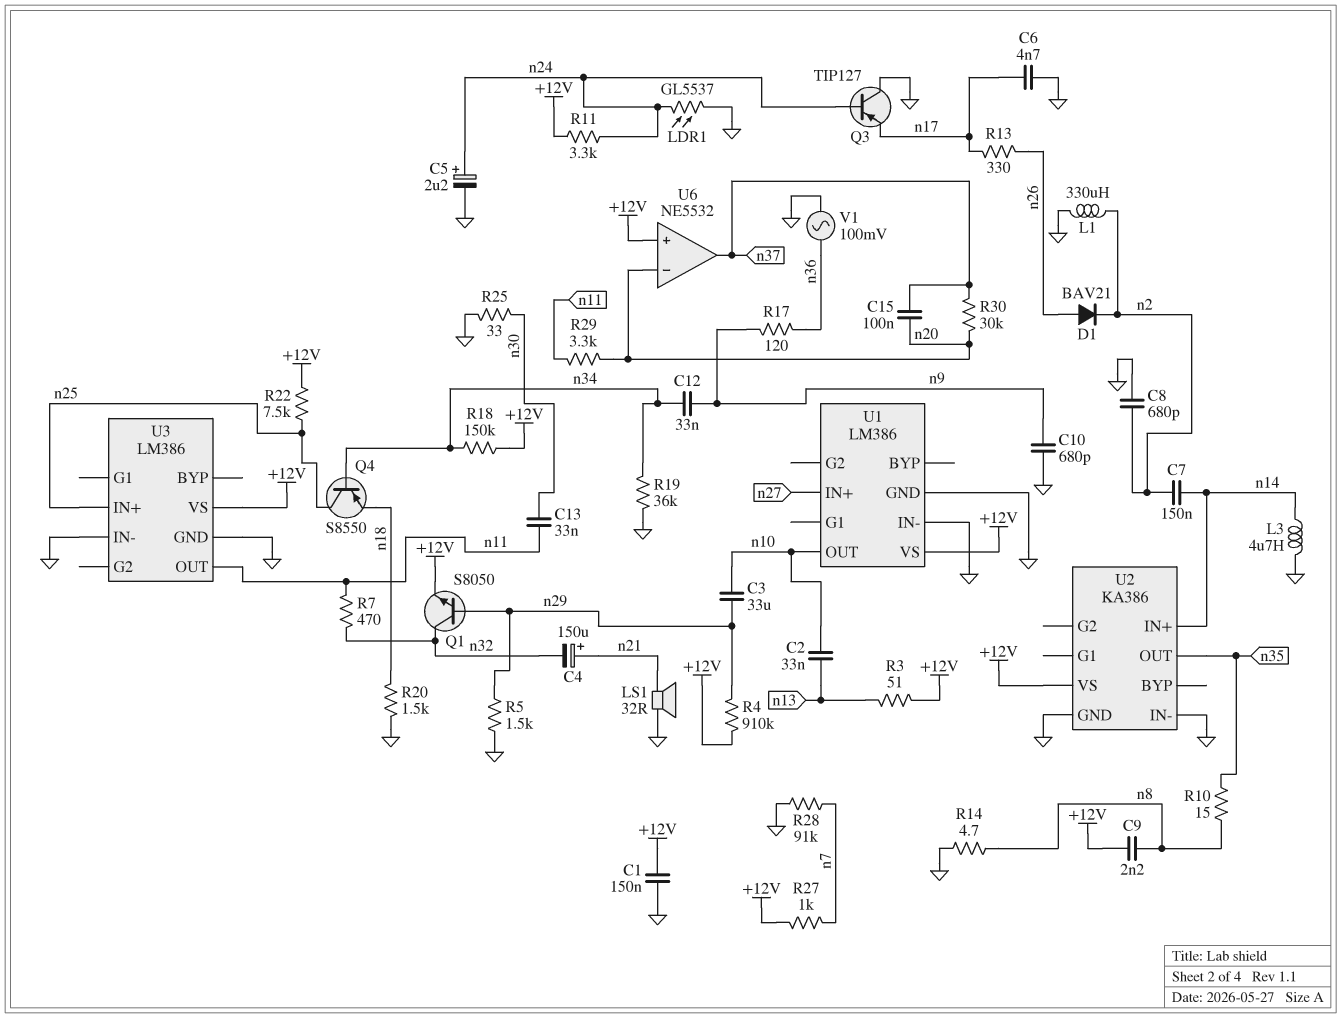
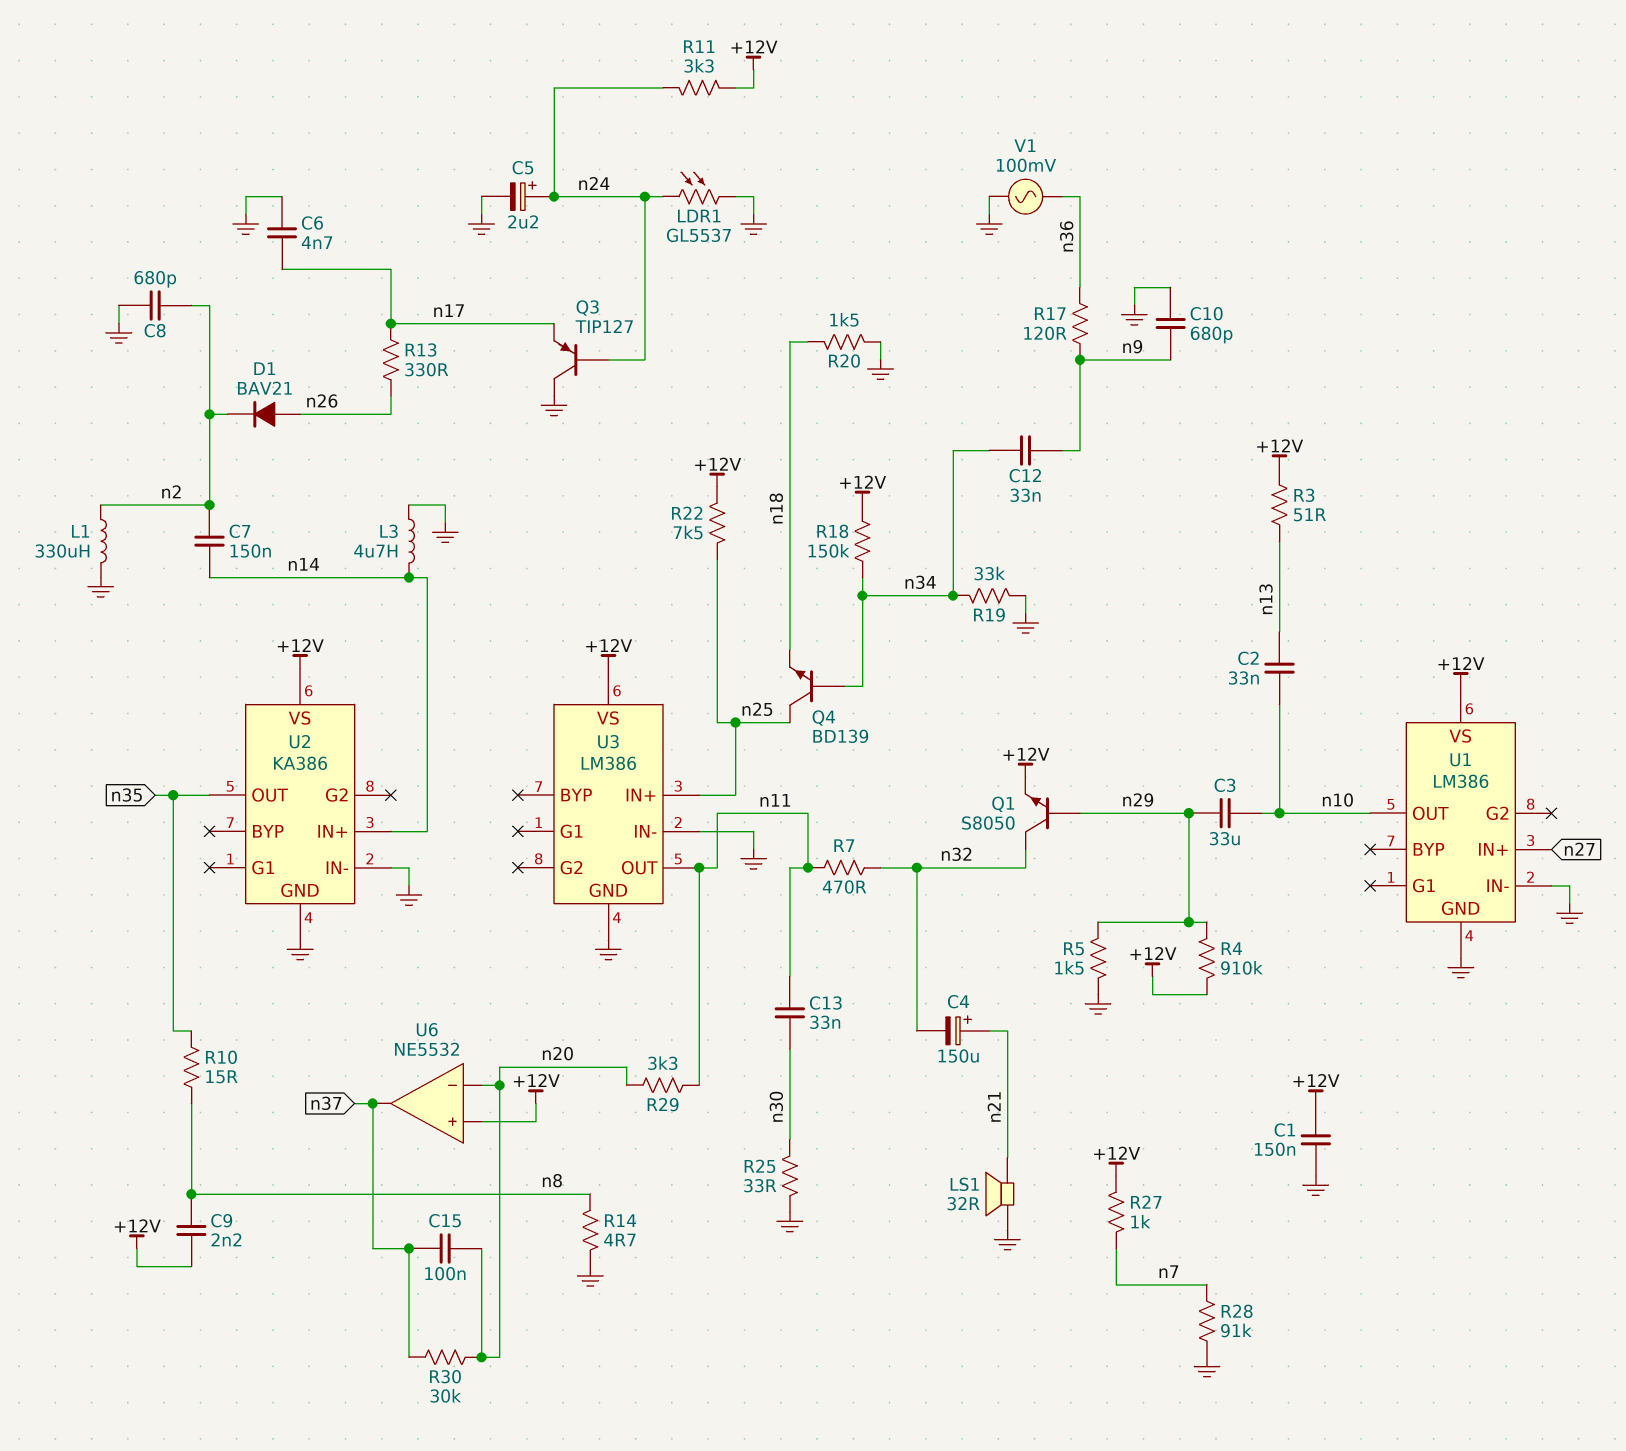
Q4: PNP S8550 (B n34, C n25, E n18) -> NPN BD139 (B n34, C n25, E n18)
R19: 36k (GND, n34) -> 33k (GND, n34)

